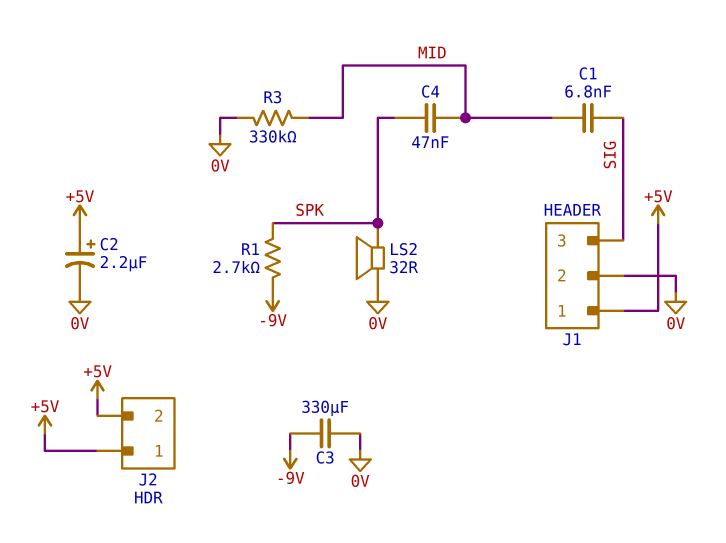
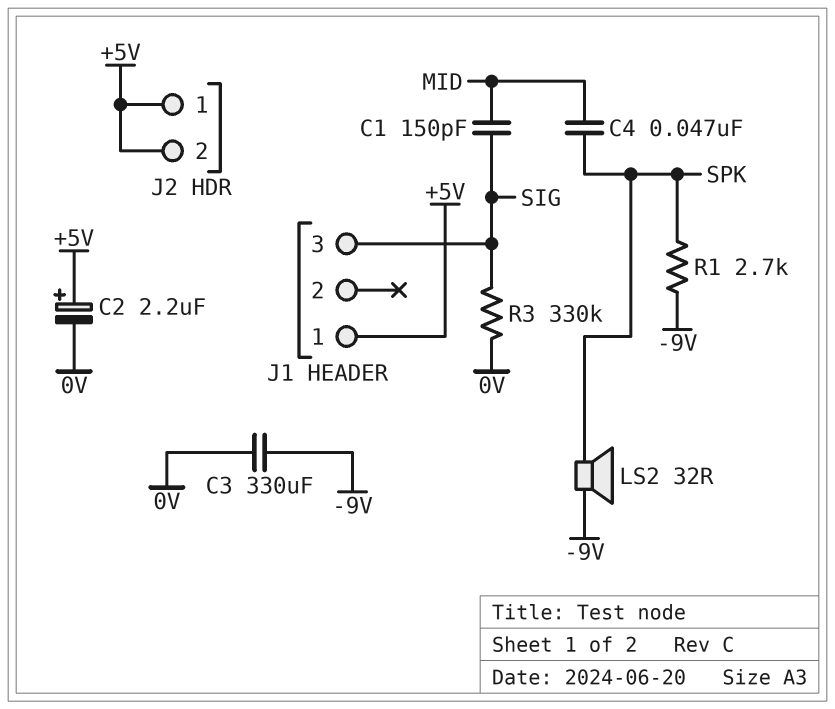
C1: 6.8nF (MID, SIG) -> 150pF (MID, SIG)
J1 pin 2: 0V -> none
LS2: speaker 32R (0V, SPK) -> speaker 32R (-9V, SPK)
R3: 330k (0V, MID) -> 330k (0V, SIG)

